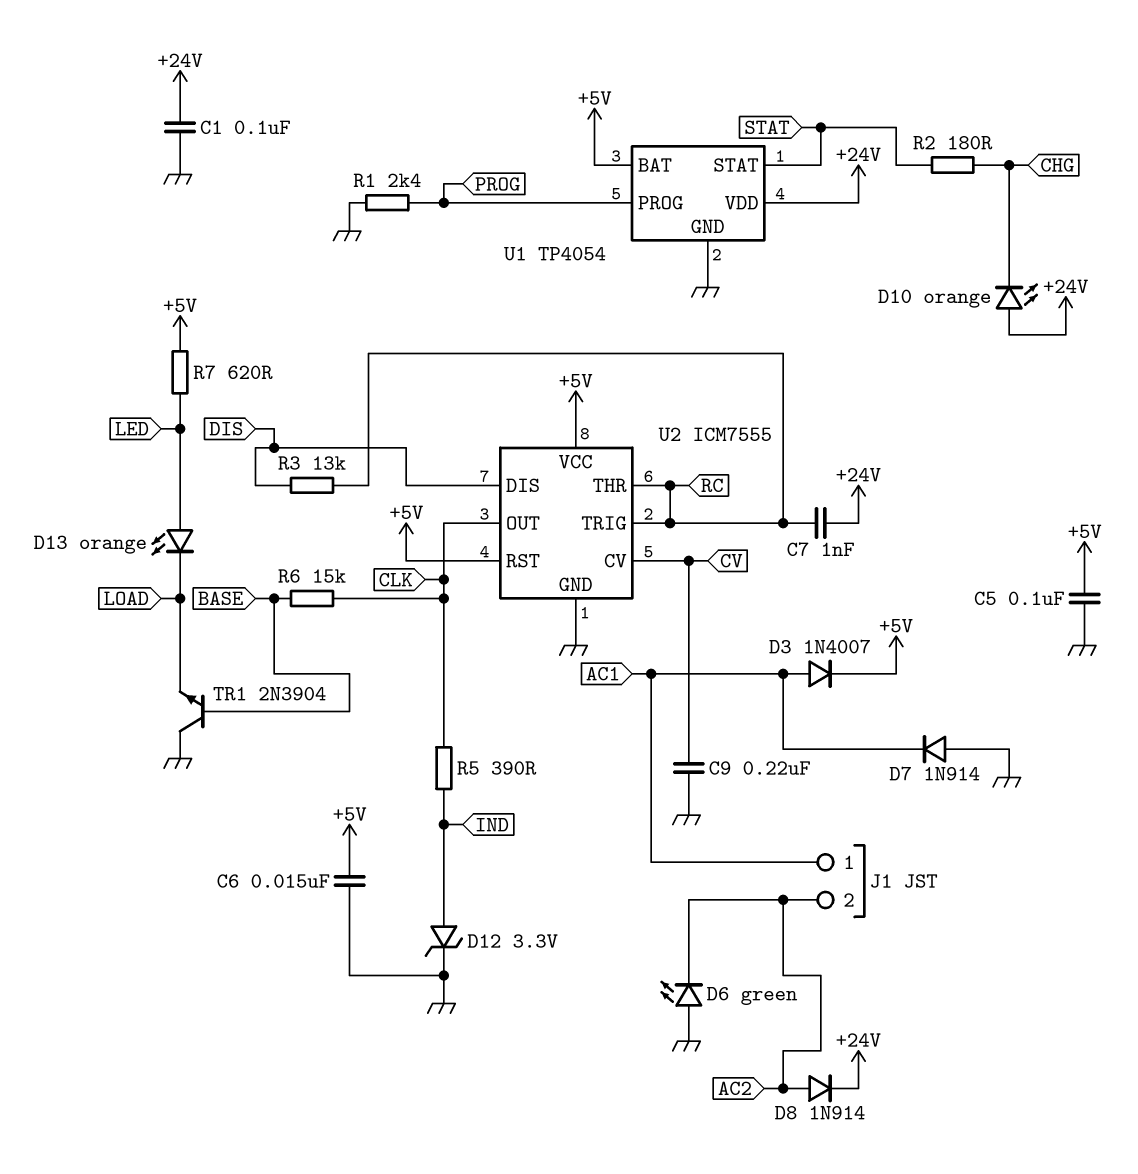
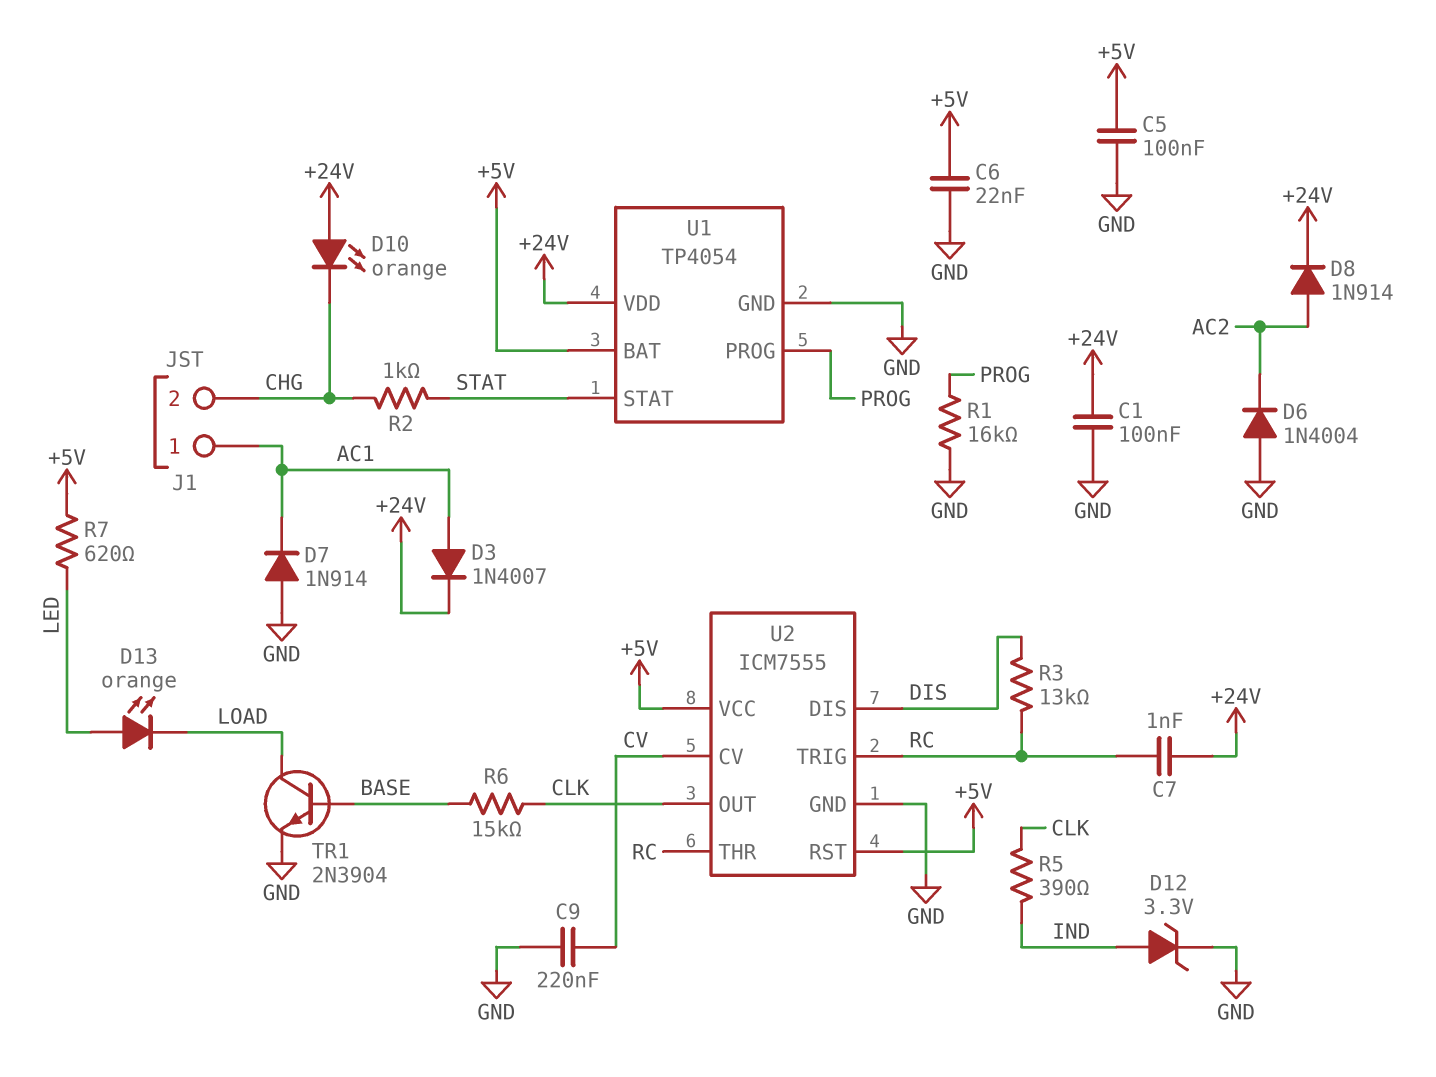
C6: 15nF (+5V, GND) -> 22nF (+5V, GND)
D3: diode 1N4007 (A AC1, K +5V) -> diode 1N4007 (A AC1, K +24V)
D6: LED green (A GND, K AC2) -> diode 1N4004 (A GND, K AC2)
J1 pin 2: AC2 -> CHG
R1: 2.4k (GND, PROG) -> 16k (GND, PROG)
R2: 180 (CHG, STAT) -> 1k (CHG, STAT)
TR1: NPN 2N3904 (B BASE, C GND, E LOAD) -> NPN 2N3904 (B BASE, C LOAD, E GND)

